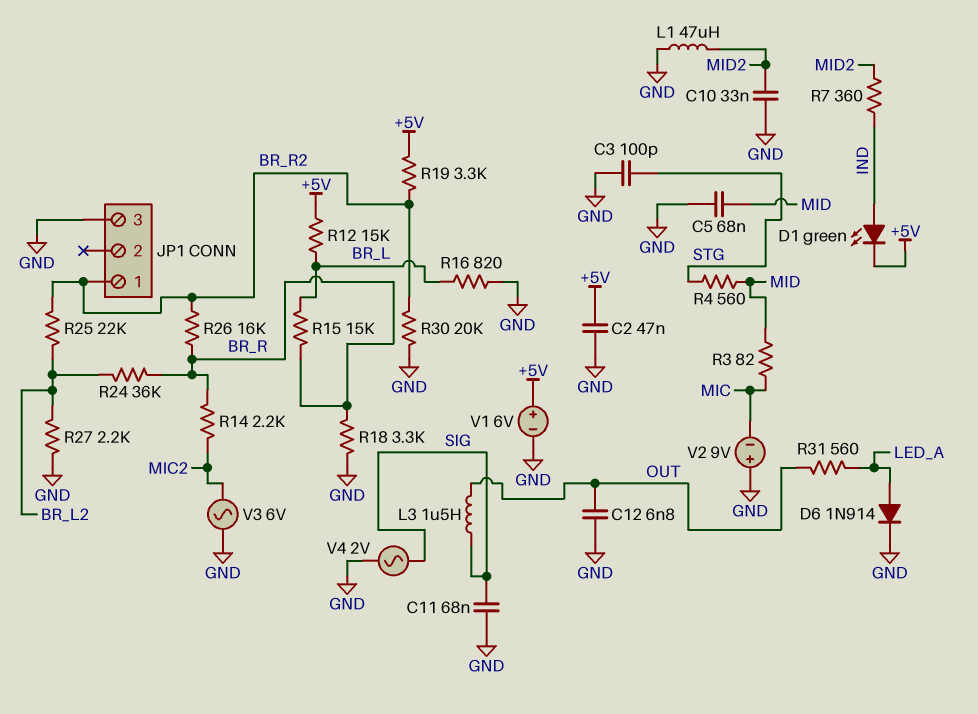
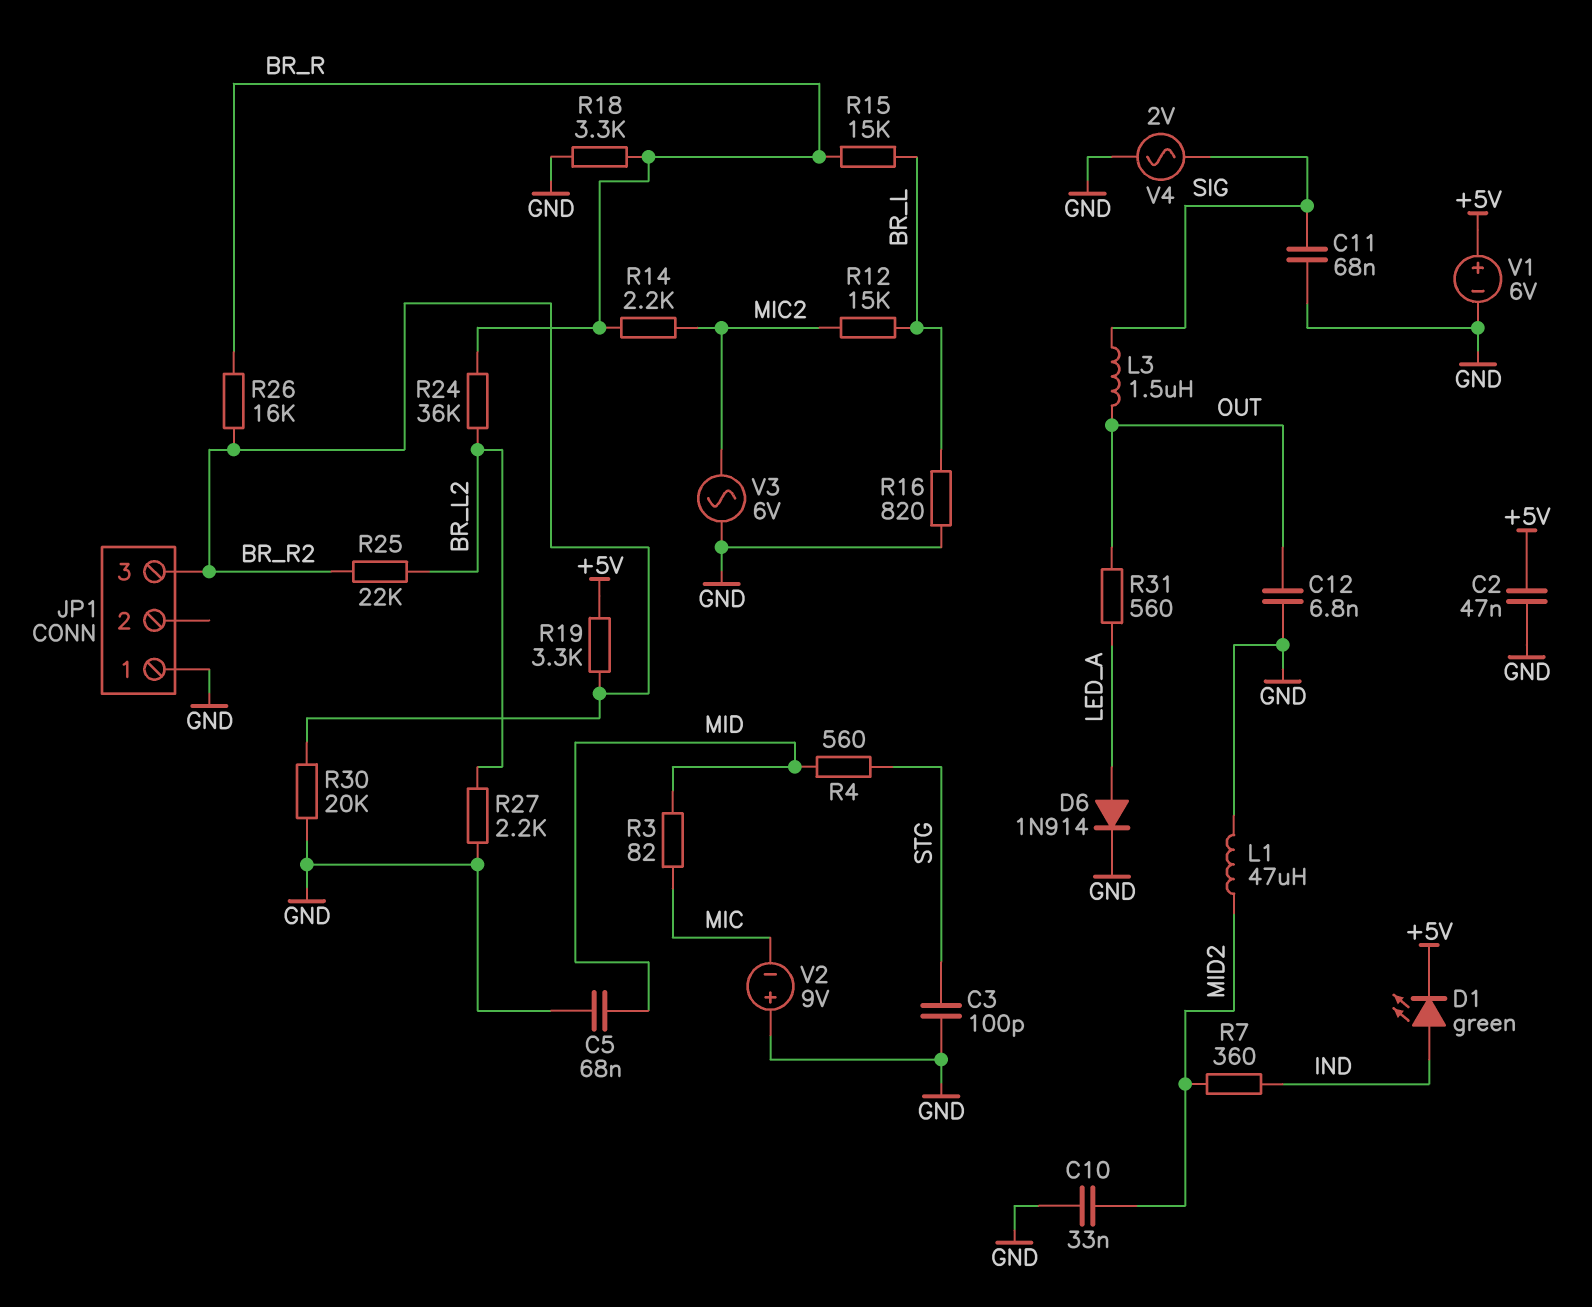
JP1 pin 1: BR_R2 -> GND
JP1 pin 3: GND -> BR_R2
R12: 15k (+5V, BR_L) -> 15k (BR_L, MIC2)

